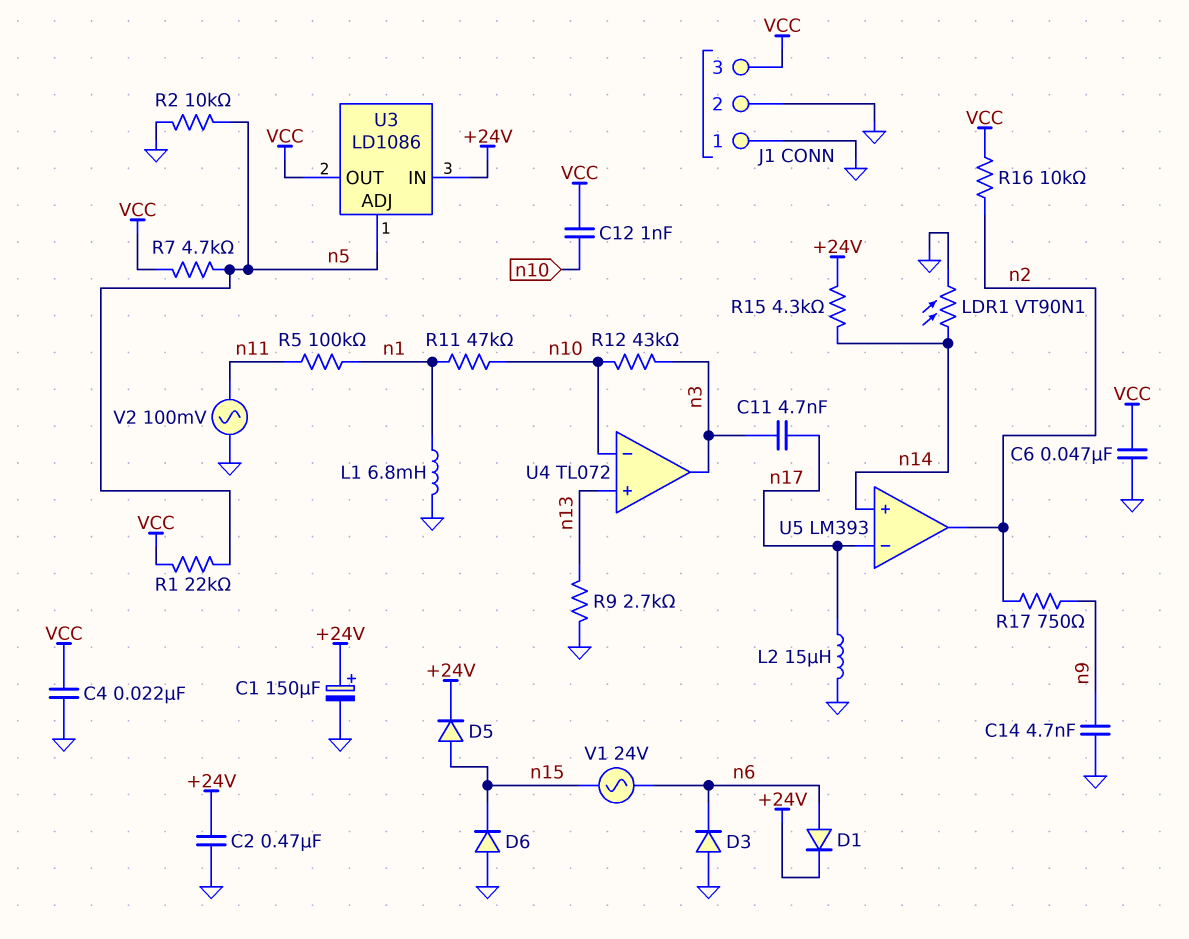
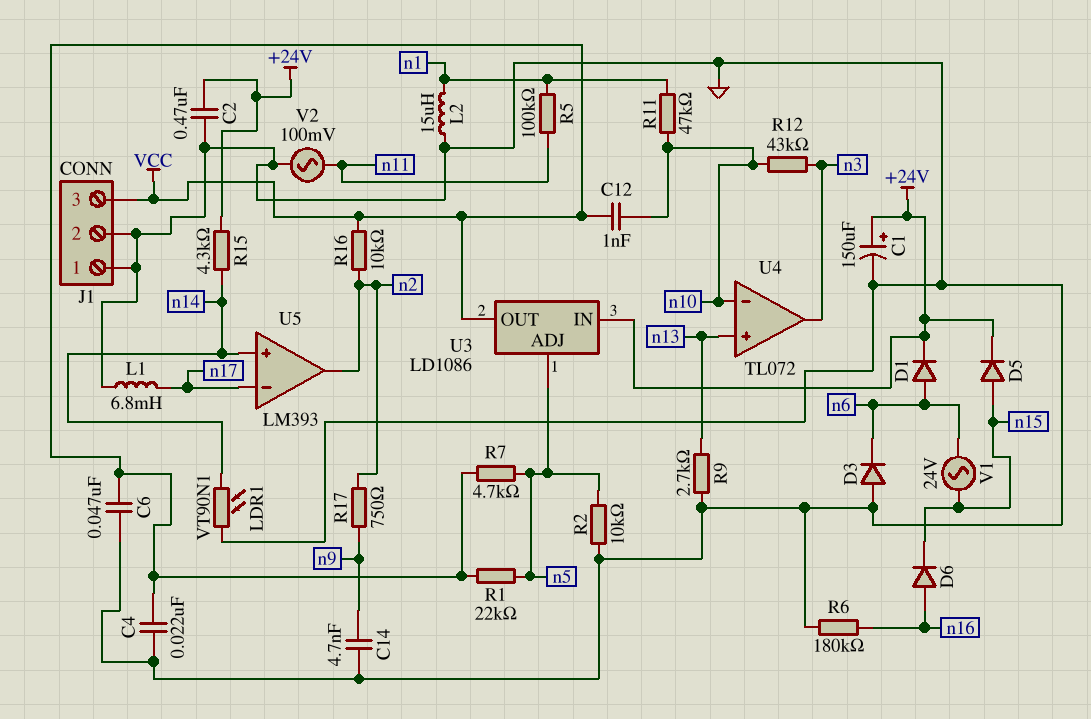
C11: 4.7nF (n3, n17) -> none
D6: diode (A GND, K n15) -> diode (A n16, K n15)
L1: 6.8mH (GND, n1) -> 6.8mH (GND, n17)
L2: 15uH (GND, n17) -> 15uH (GND, n1)
R6: none -> 180k (GND, n16)

